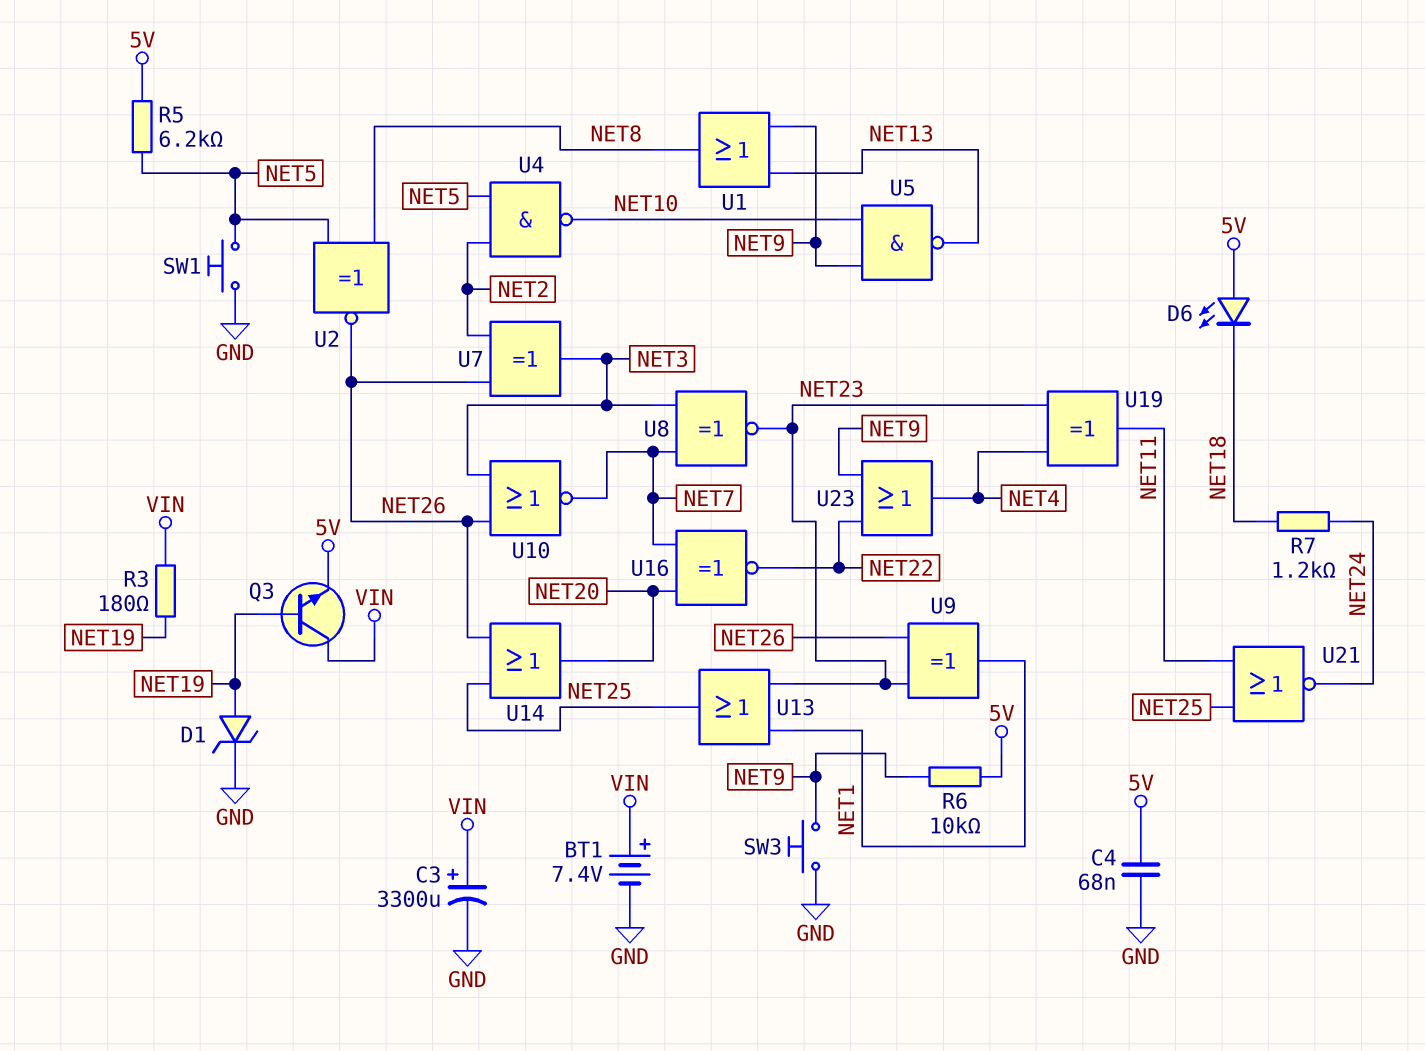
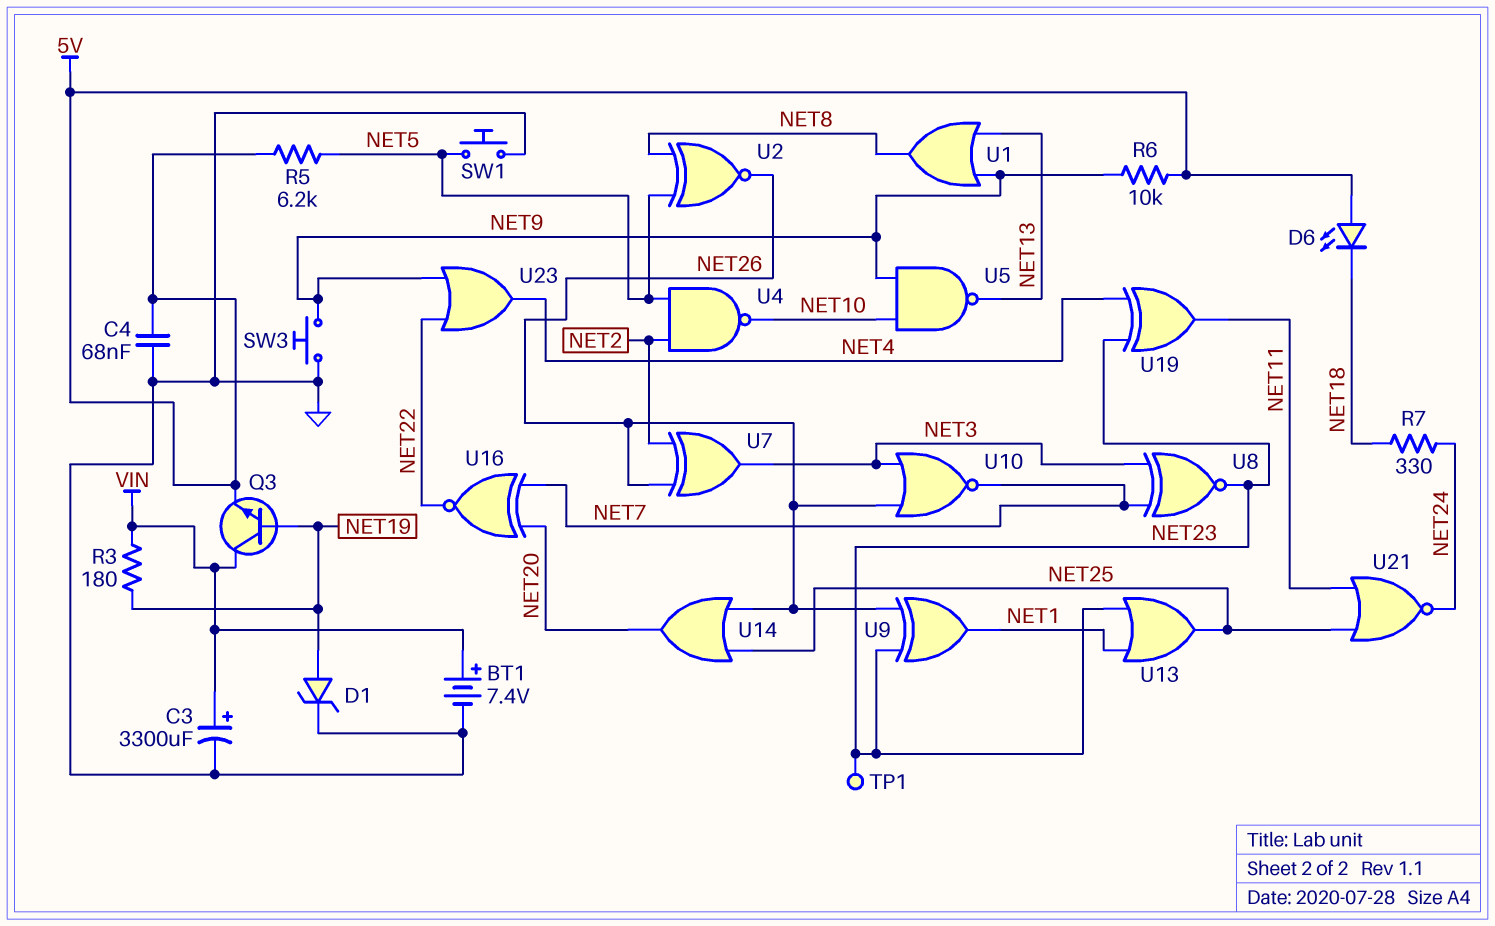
R7: 1.2k (NET18, NET24) -> 330 (NET18, NET24)
TP1: none -> test point (NET23)

